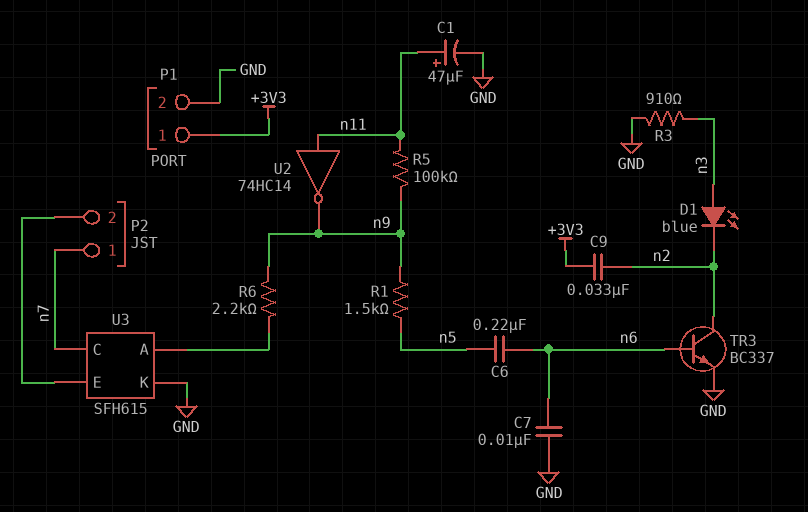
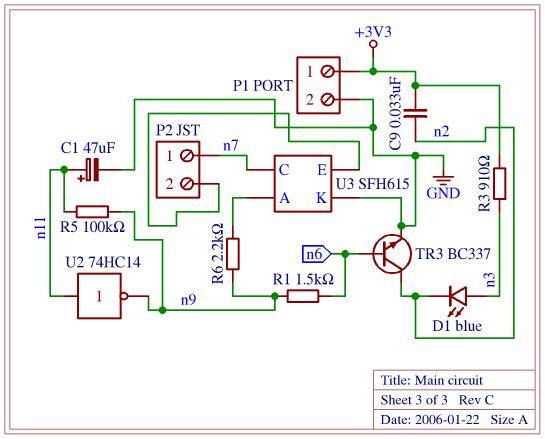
C6: 220nF (n5, n6) -> none
C7: 10nF (GND, n6) -> none
R1: 1.5k (n5, n9) -> 1.5k (n6, n9)
R3: 910 (GND, n3) -> 910 (+3V3, n3)

